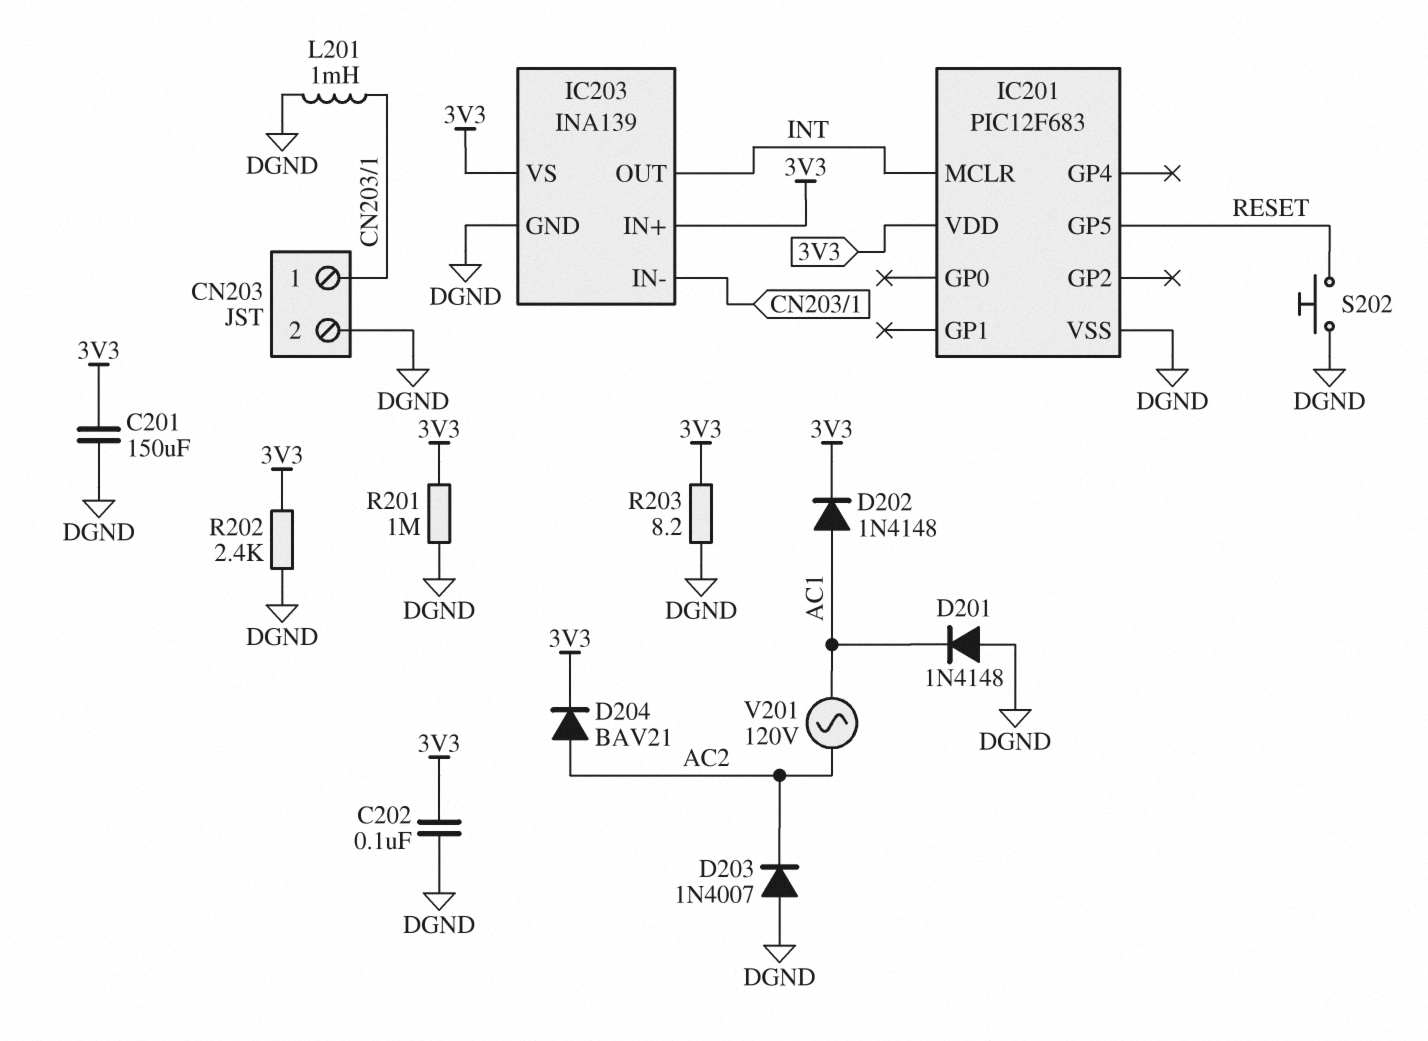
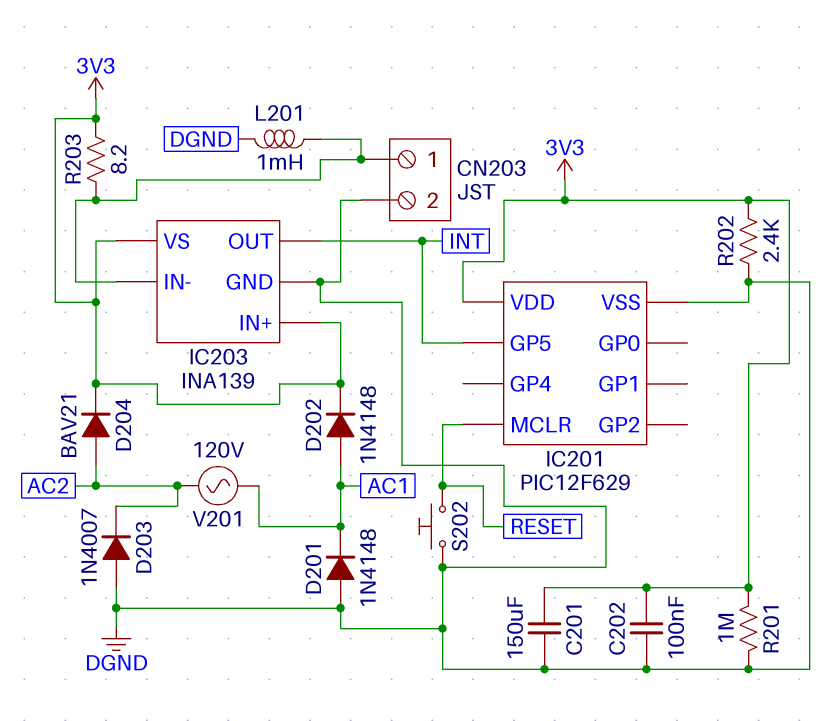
IC201: PIC12F683 -> PIC12F629
IC201 pin GP5: RESET -> INT
IC201 pin MCLR: INT -> RESET
R203: 8.2 (3V3, DGND) -> 8.2 (3V3, CN203/1)

